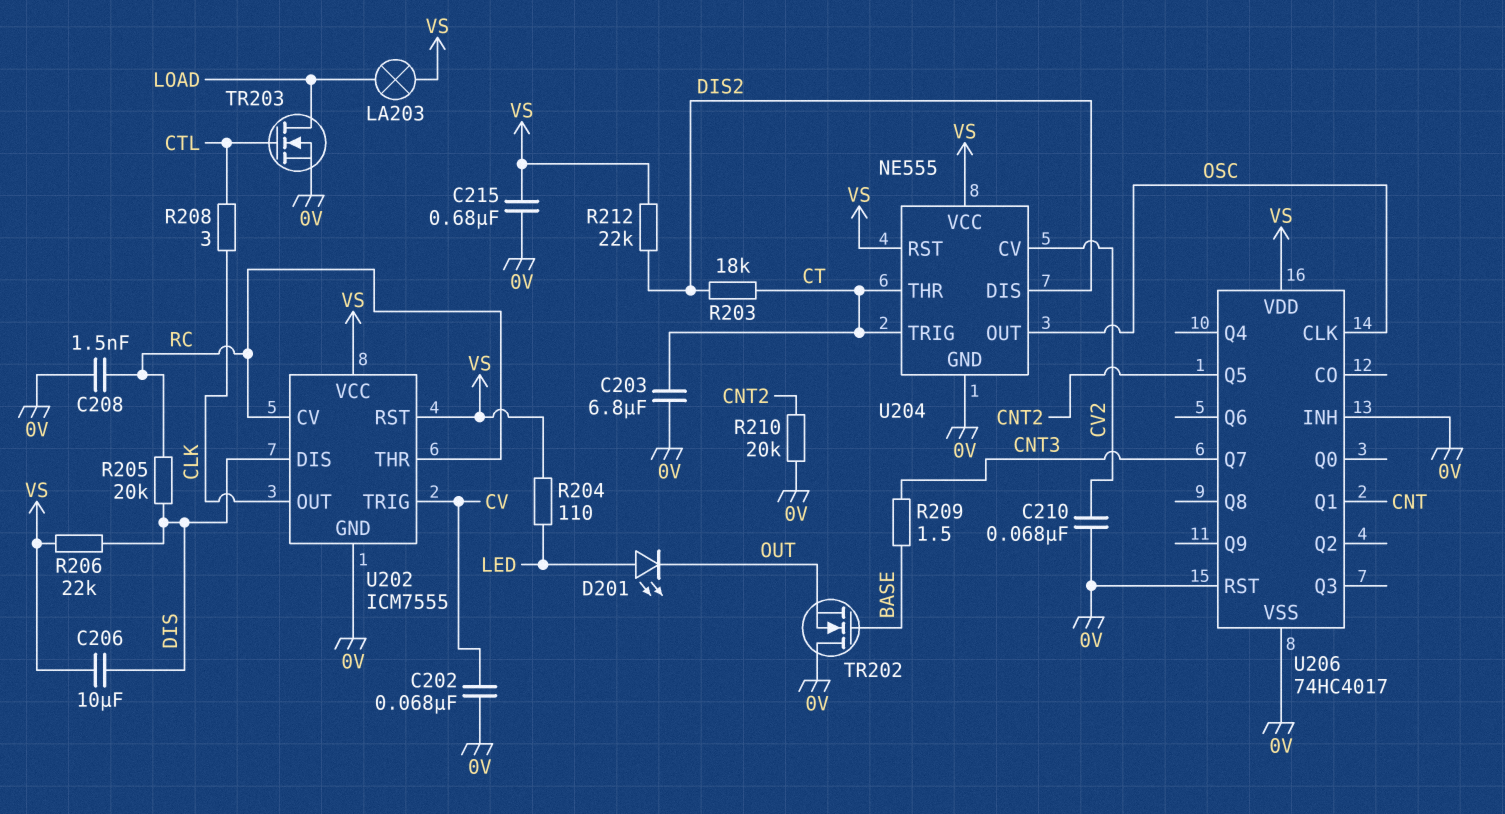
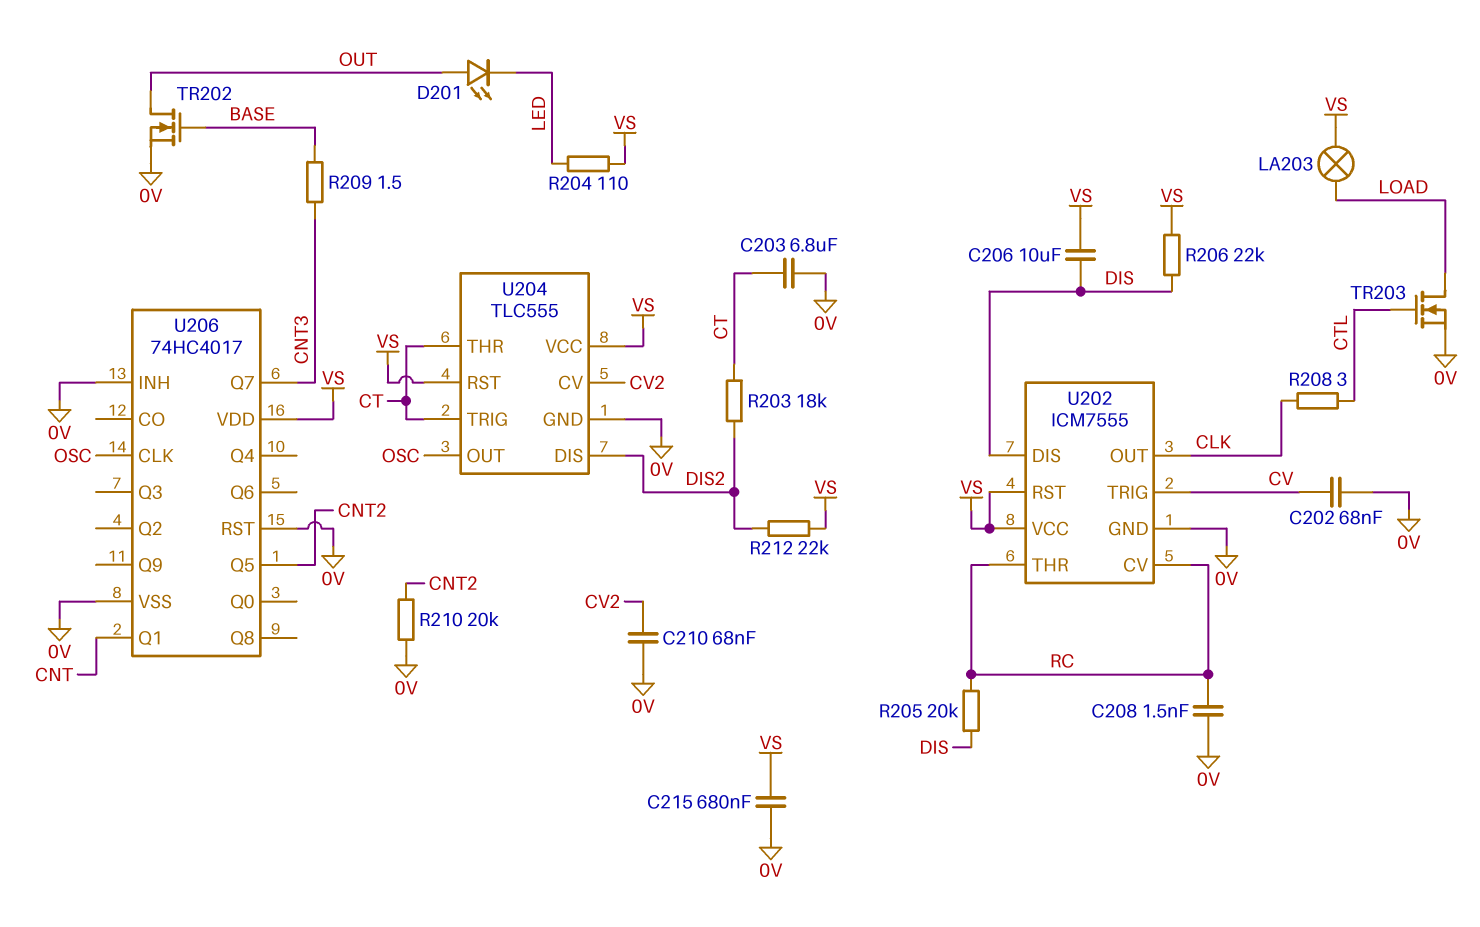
D201: LED (A LED, K OUT) -> LED (A OUT, K LED)
TR202: NMOS (G BASE, D 0V, S OUT) -> NMOS (G BASE, D OUT, S 0V)
U204: NE555 -> TLC555

